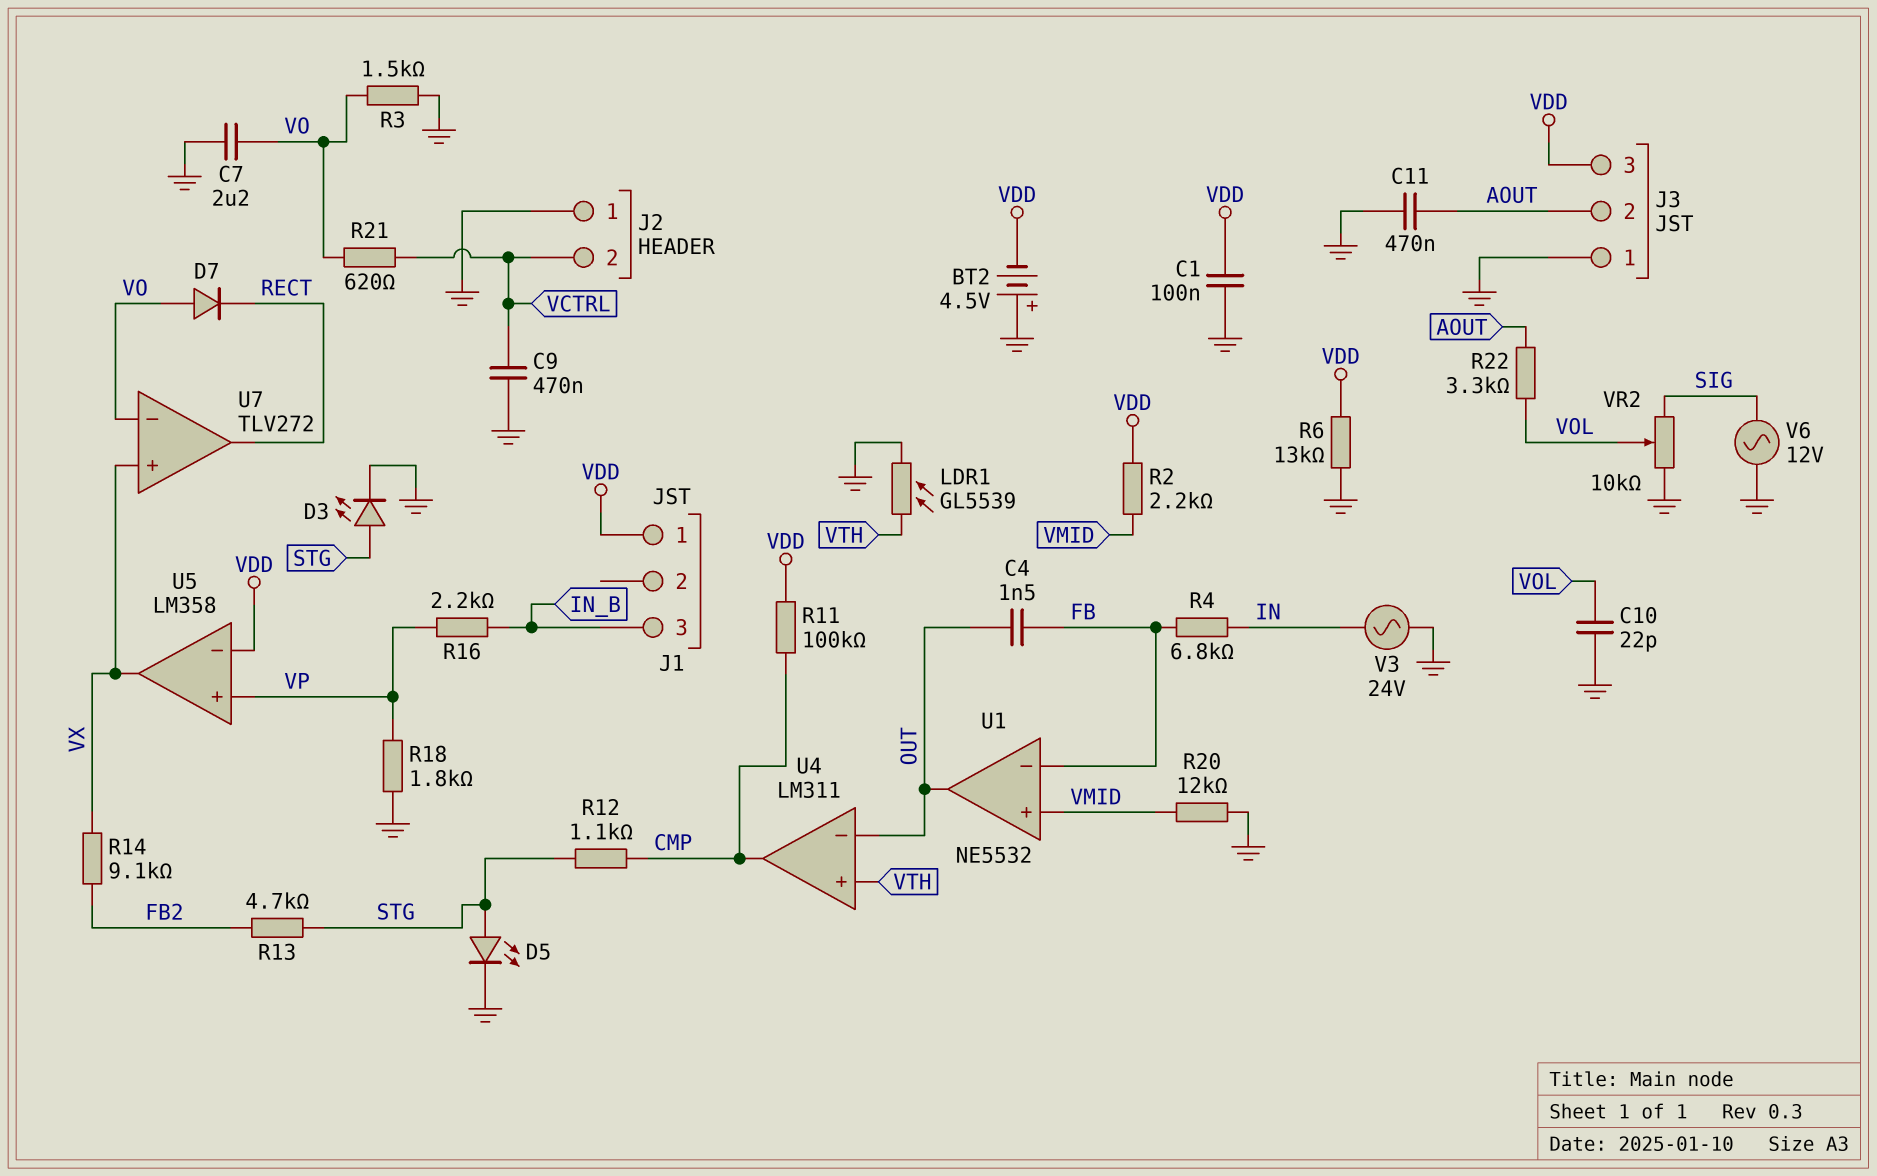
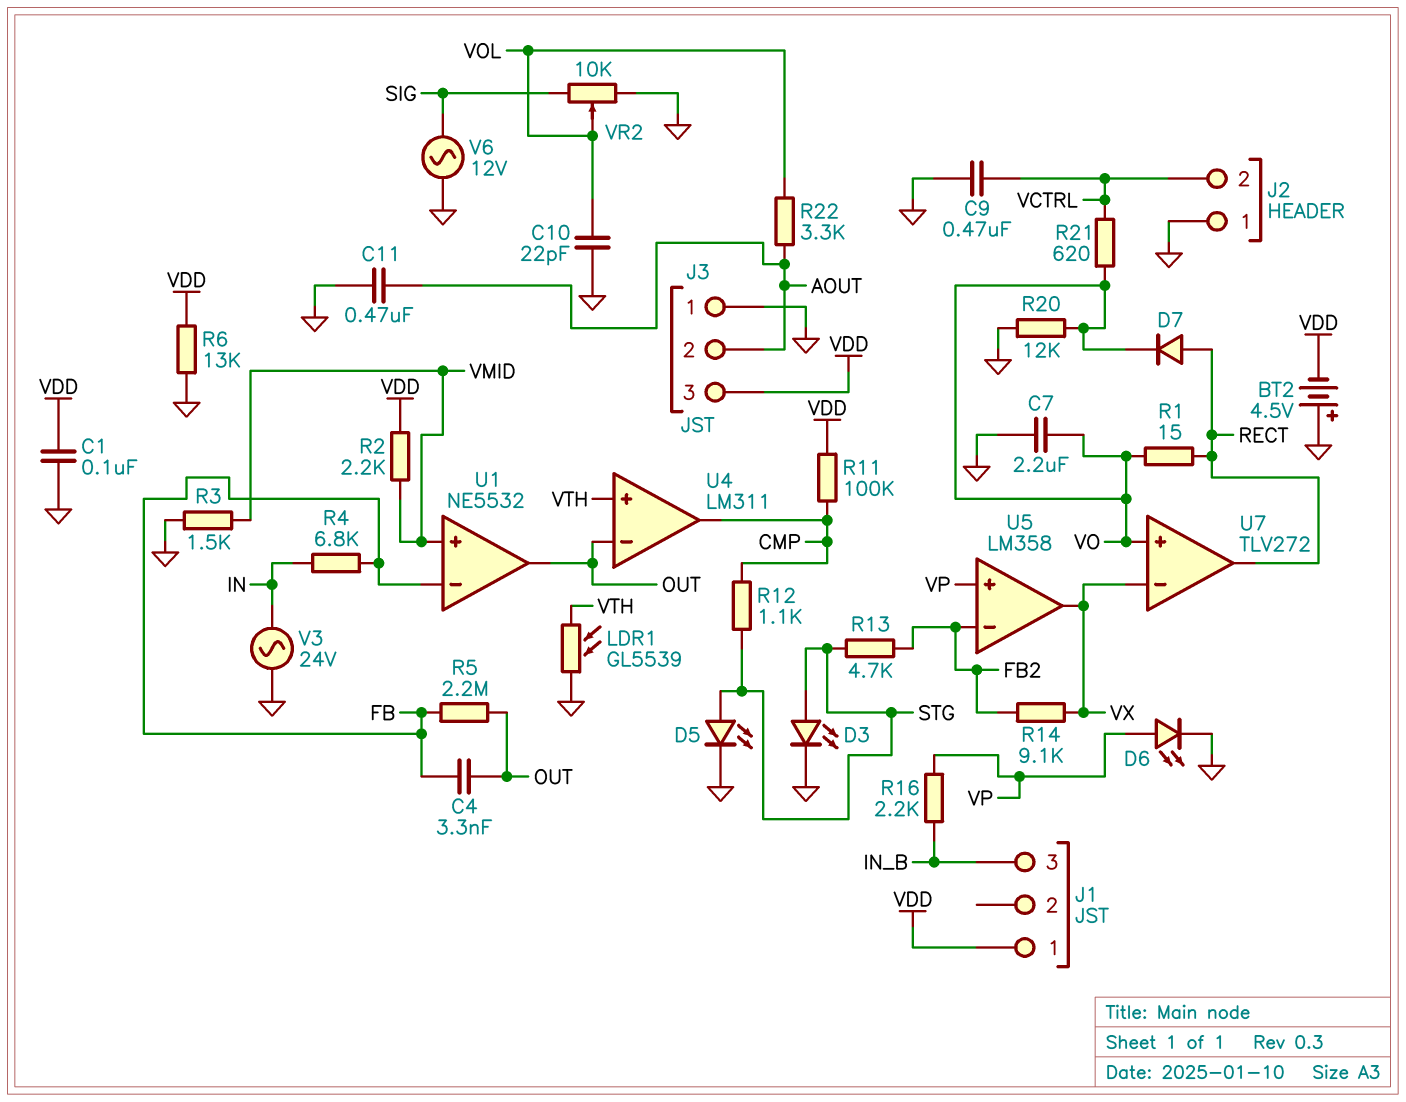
C4: 1.5nF (FB, OUT) -> 3.3nF (FB, OUT)
D6: none -> LED (A VP, K GND)
D7: diode (A VO, K RECT) -> diode (A RECT, K VO)
R1: none -> 15 (RECT, VO)
R3: 1.5k (GND, VO) -> 1.5k (GND, VMID)
R5: none -> 2.2M (FB, OUT)
R18: 1.8k (GND, VP) -> none
R20: 12k (GND, VMID) -> 12k (GND, VO)
U5 pin in-: VDD -> FB2
U7 pin in+: VX -> VO
U7 pin in-: VO -> VX

